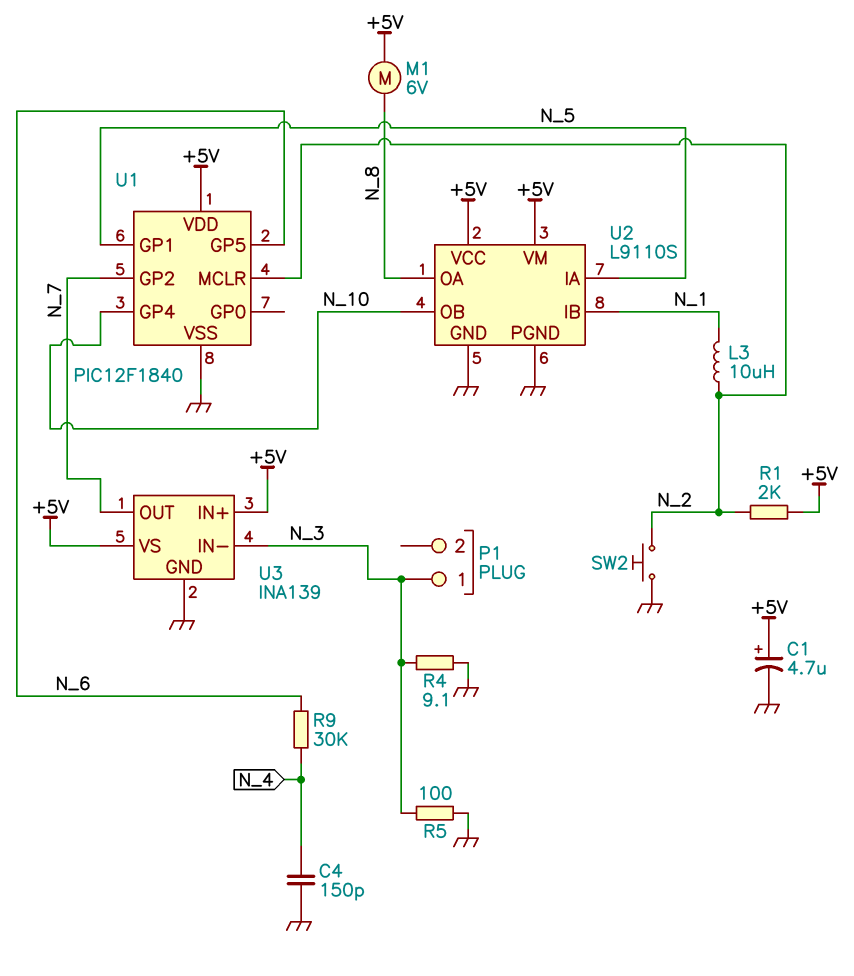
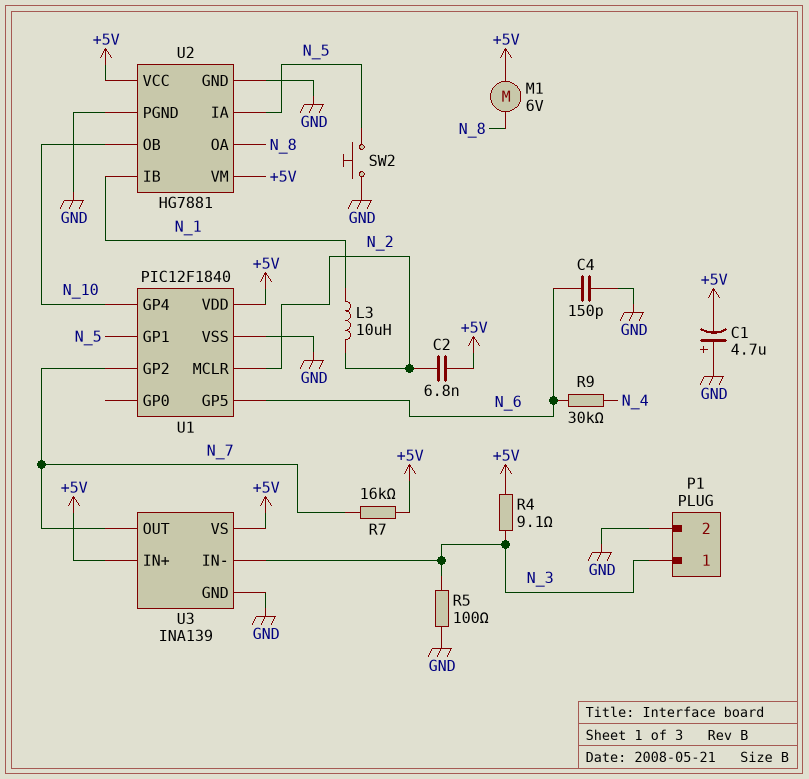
C1: 4.7uF (plus +5V, minus GND) -> 4.7uF (plus GND, minus +5V)
C2: none -> 6.8nF (+5V, N_2)
C4: 150pF (GND, N_4) -> 150pF (GND, N_6)
P1 pin 2: none -> GND
R1: 2k (+5V, N_2) -> none
R4: 9.1 (GND, N_3) -> 9.1 (+5V, N_3)
R7: none -> 16k (+5V, N_7)
SW2: button (GND, N_2) -> button (GND, N_5)
U2: L9110S -> HG7881

